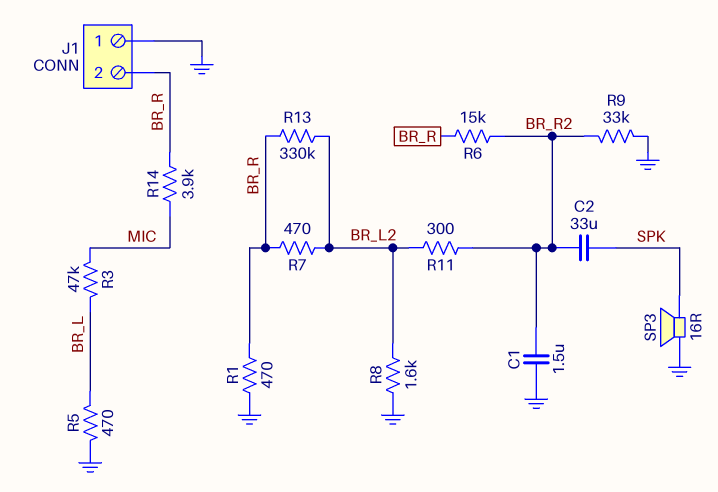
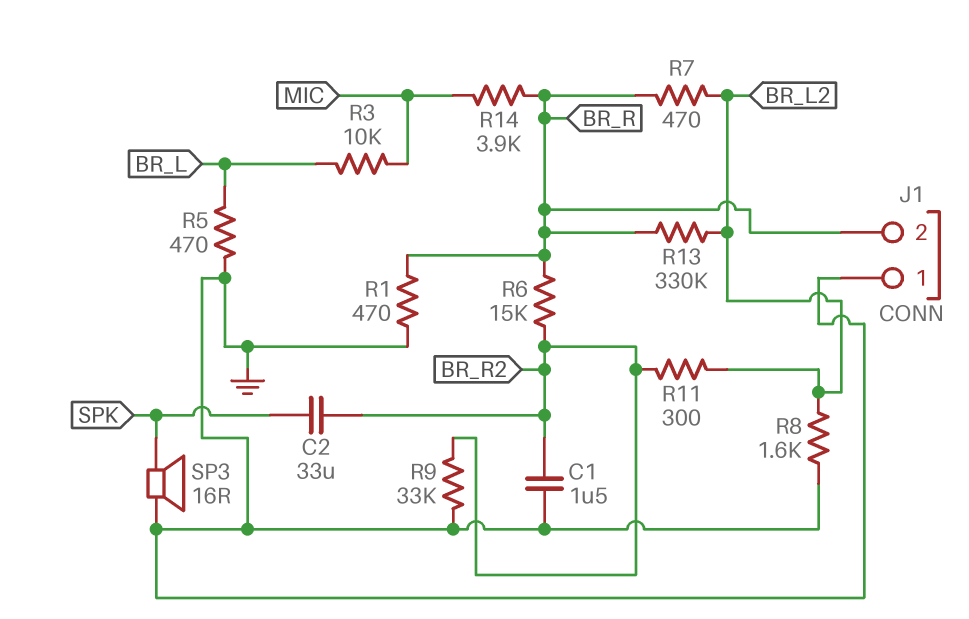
R3: 47k (BR_L, MIC) -> 10k (BR_L, MIC)

